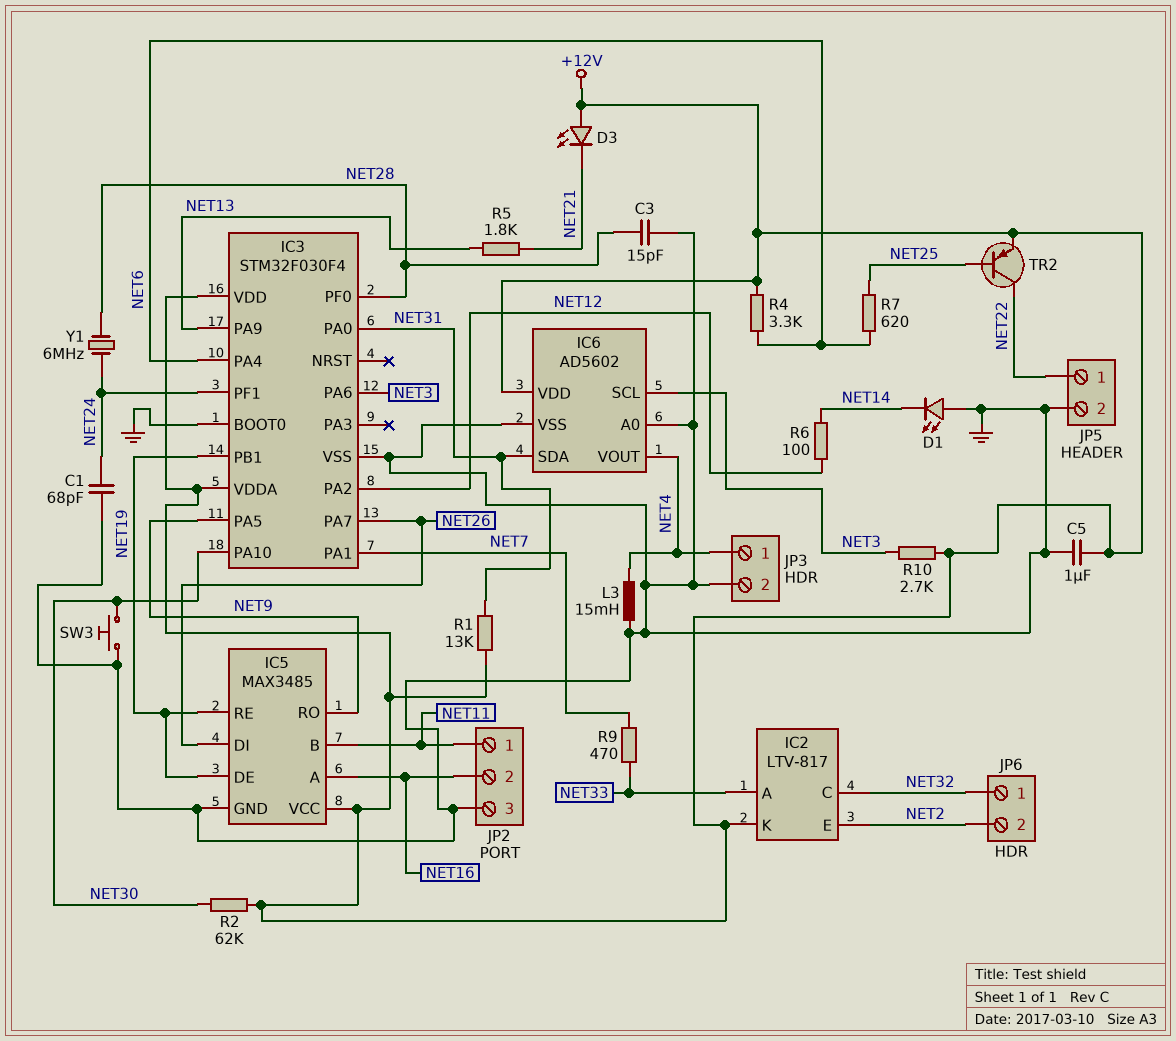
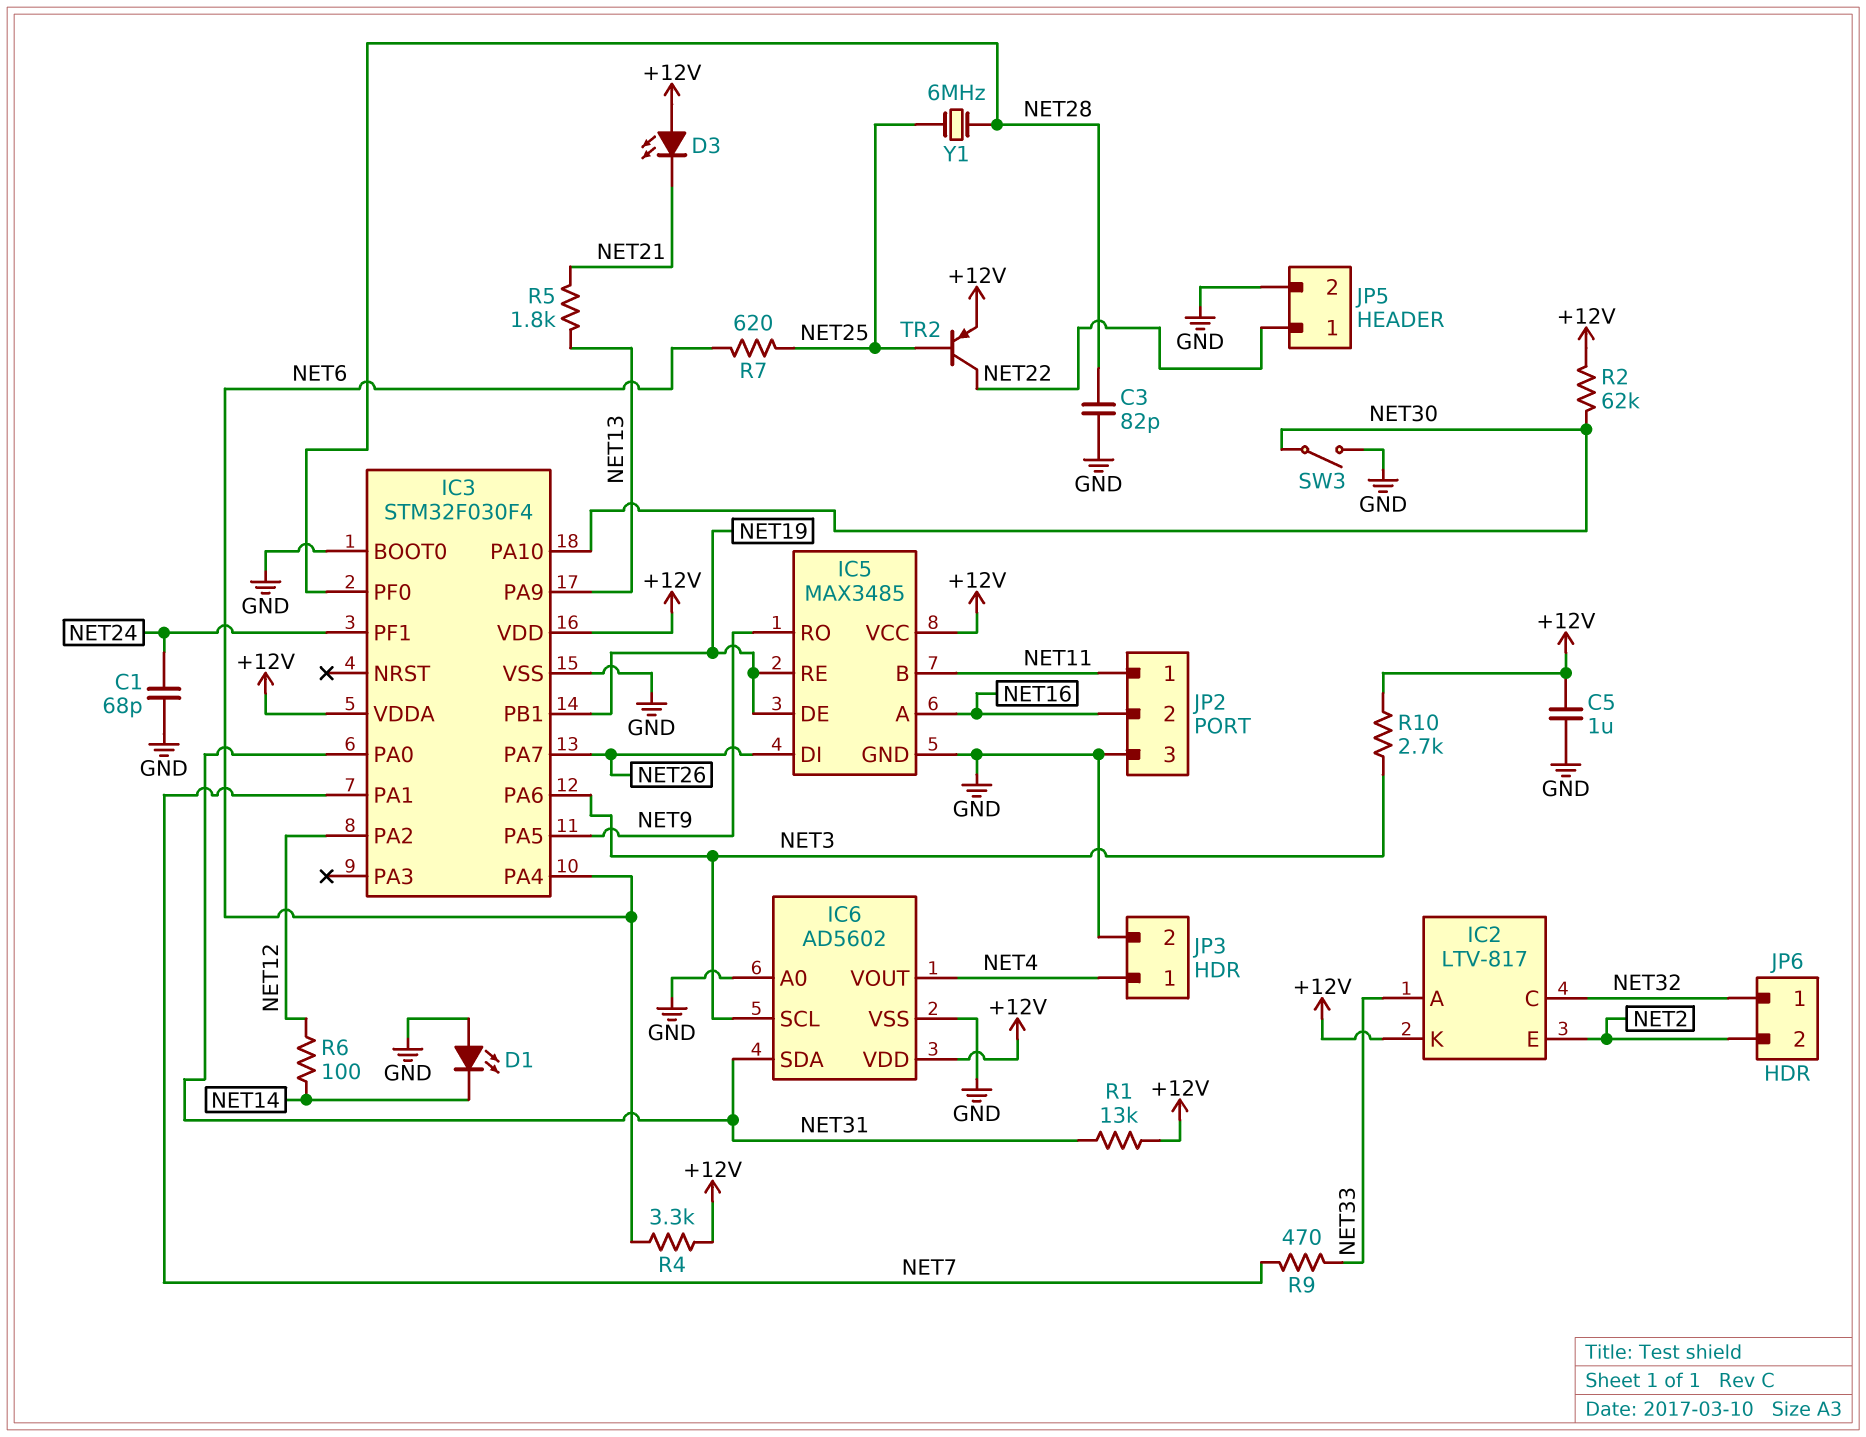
C3: 15pF (GND, NET28) -> 82pF (GND, NET28)
L3: 15mH (GND, NET4) -> none
SW3: button (GND, NET30) -> switch (GND, NET30)
Y1: 6MHz (NET24, NET28) -> 6MHz (NET25, NET28)

